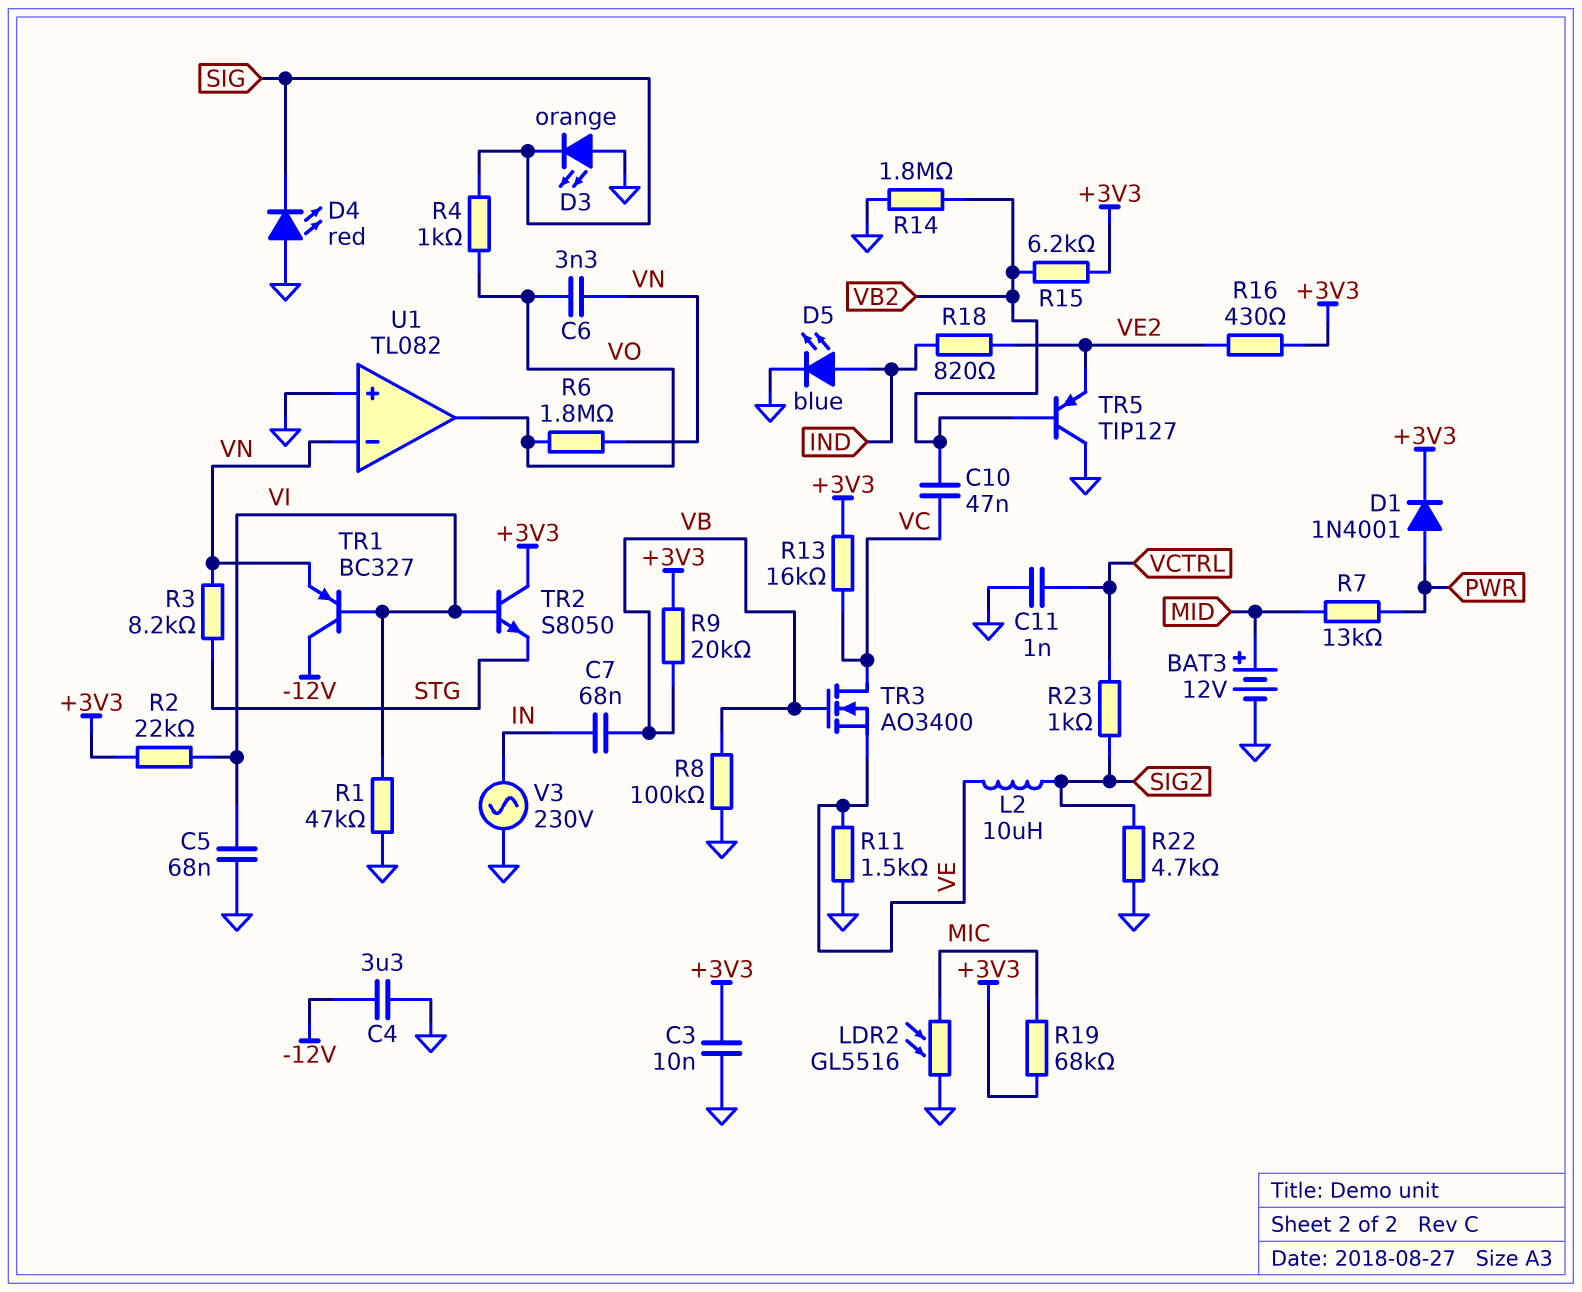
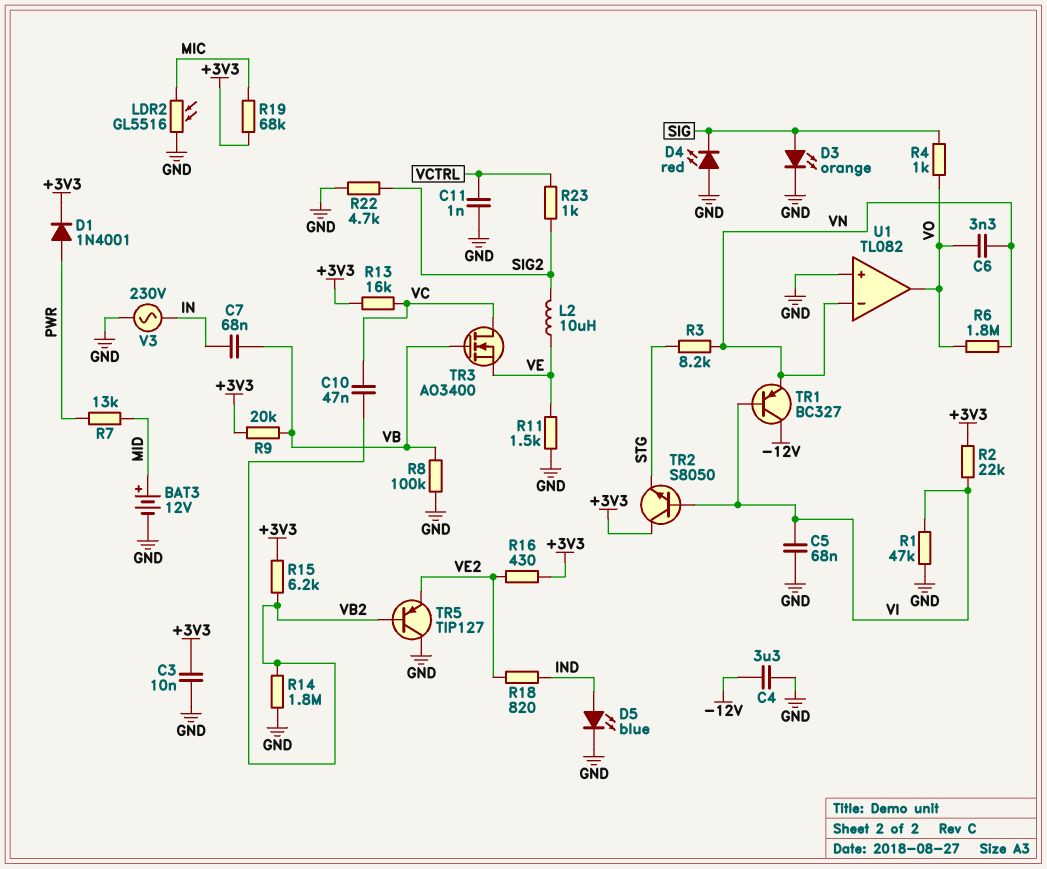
D3: LED orange (A GND, K SIG) -> LED orange (A SIG, K GND)

